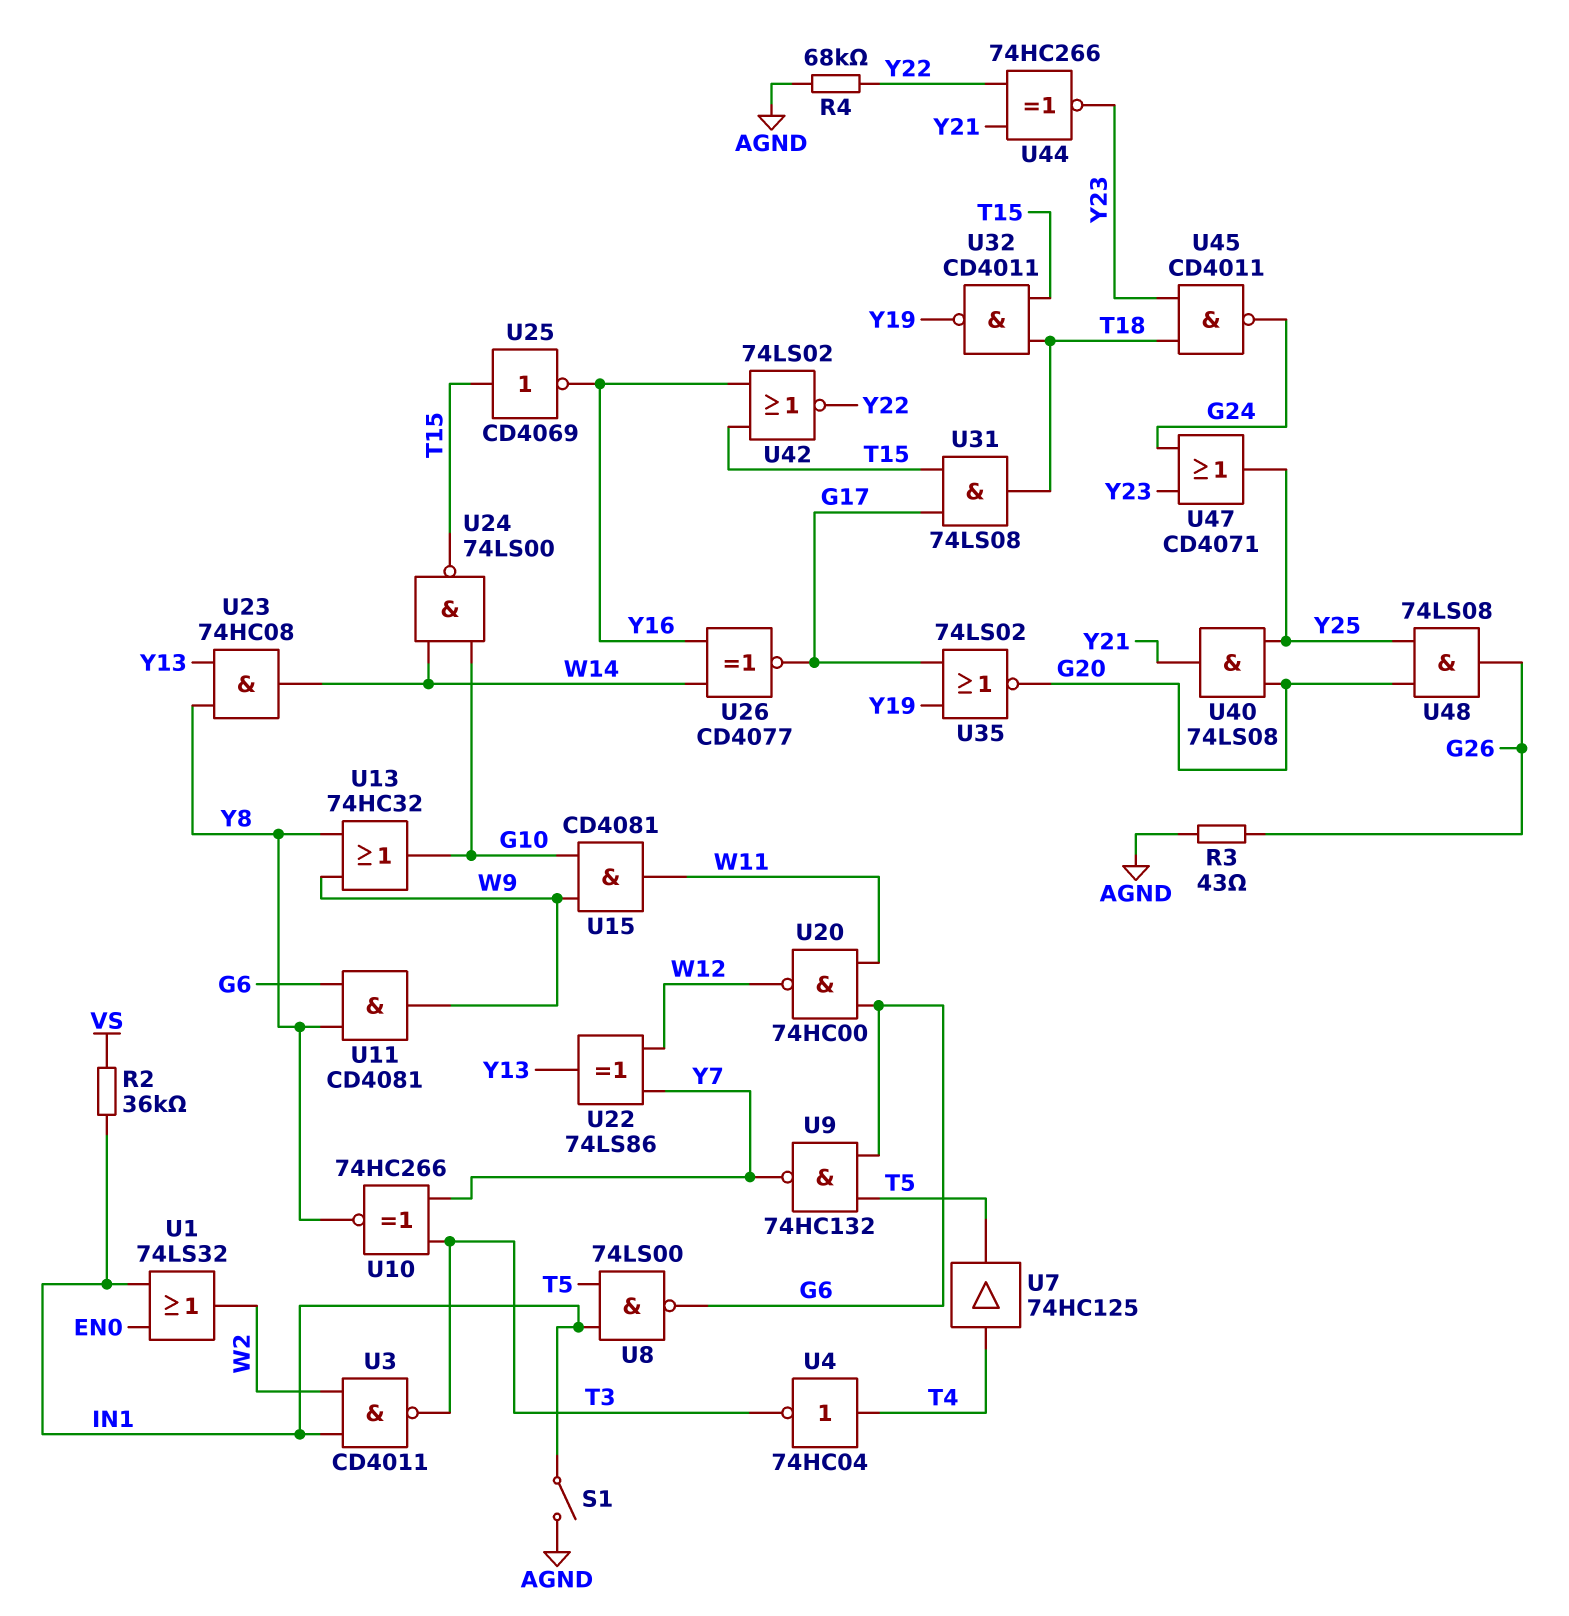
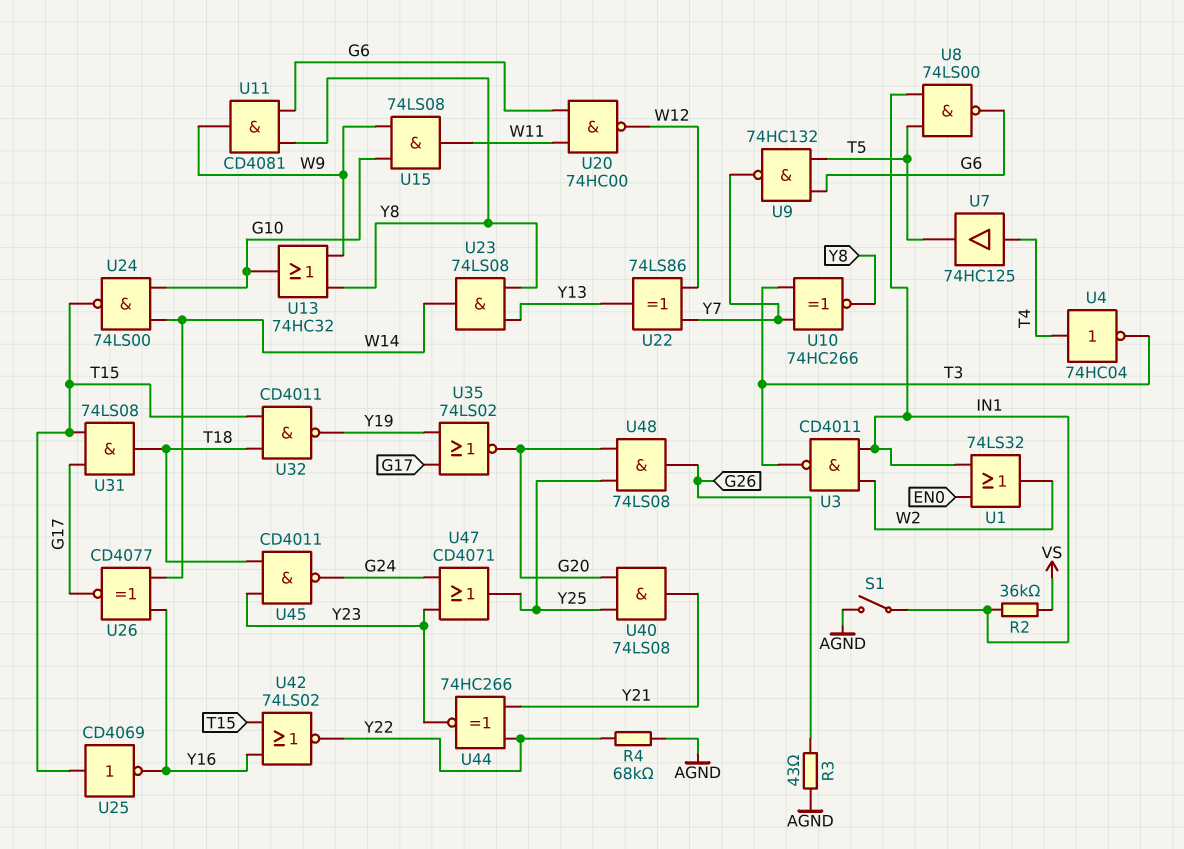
U15: AND CD4081 (in G10, in W9, out W11) -> AND 74LS08 (in G10, in W9, out W11)
U23: AND 74HC08 (in Y8, in Y13, out W14) -> AND 74LS08 (in Y8, in Y13, out W14)

